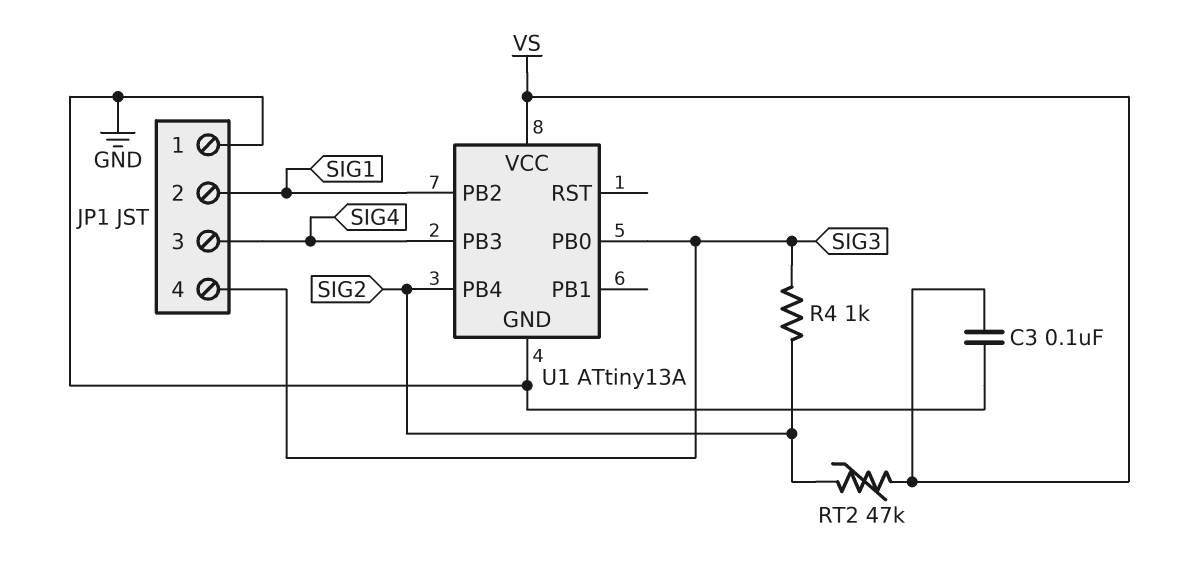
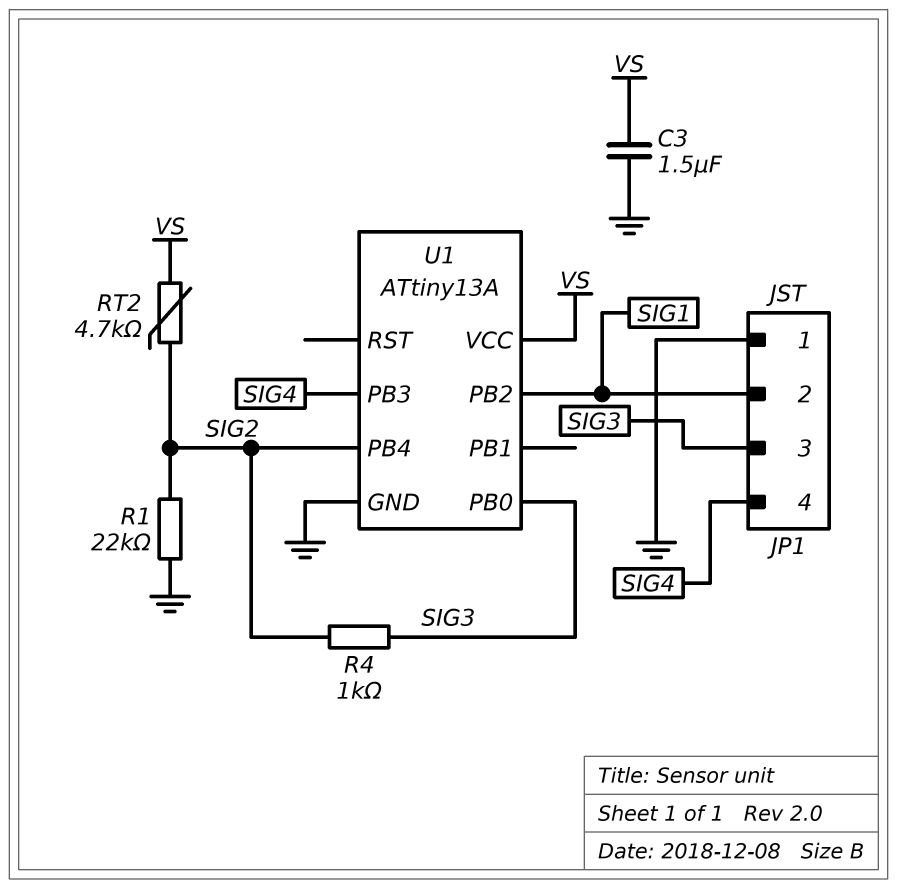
C3: 100nF (GND, VS) -> 1.5uF (GND, VS)
JP1 pin 3: SIG4 -> SIG3
JP1 pin 4: SIG3 -> SIG4
R1: none -> 22k (GND, SIG2)
RT2: 47k (SIG2, VS) -> 4.7k (SIG2, VS)

